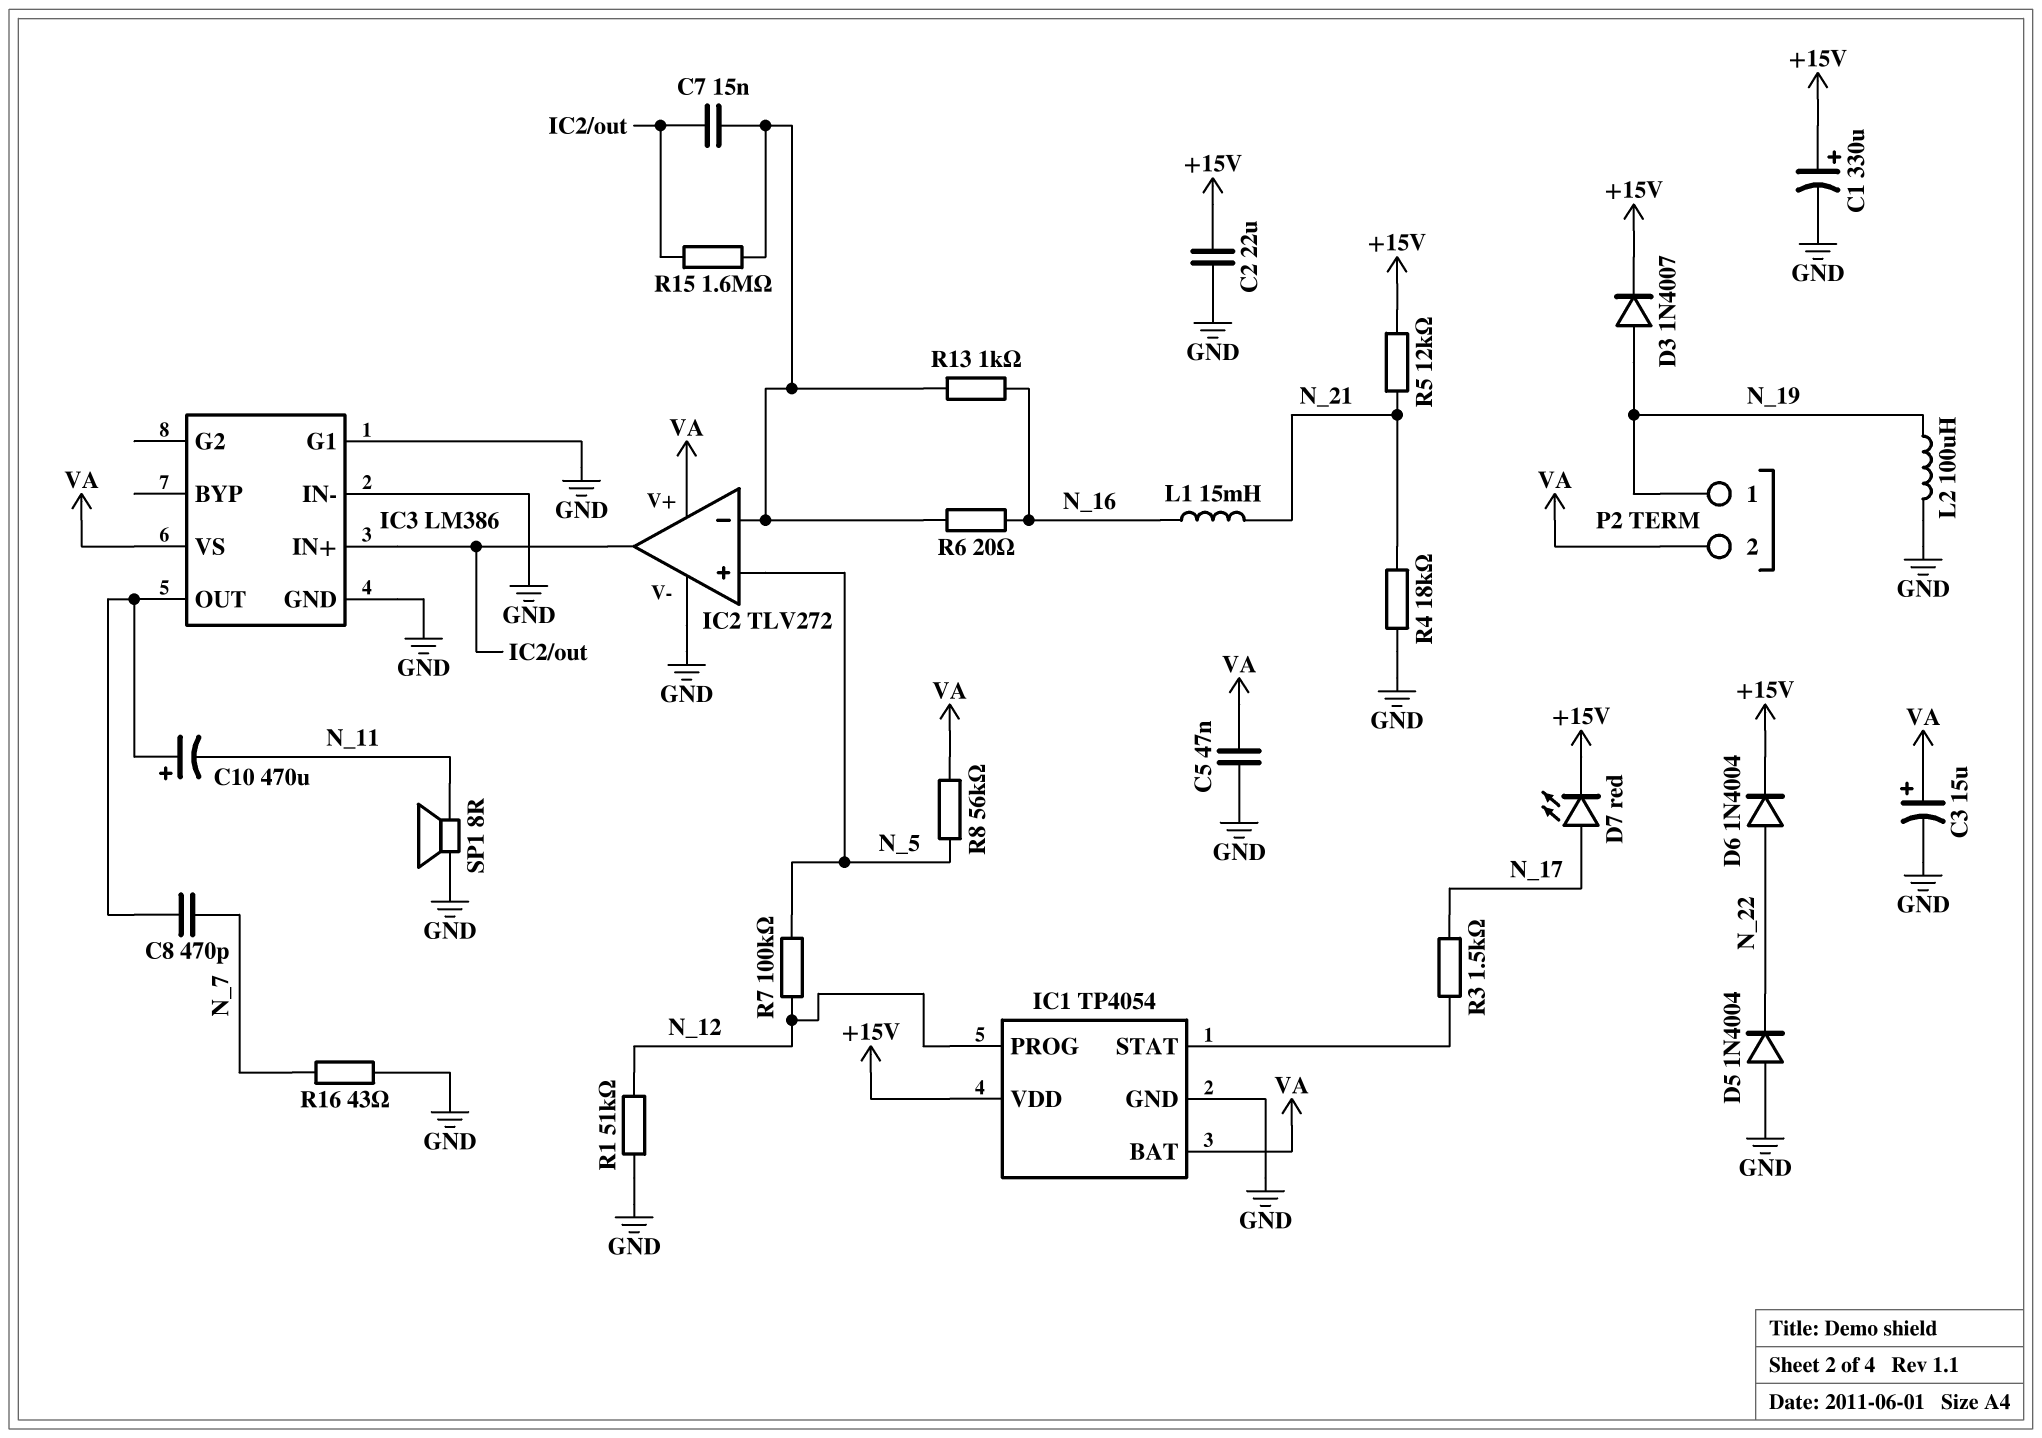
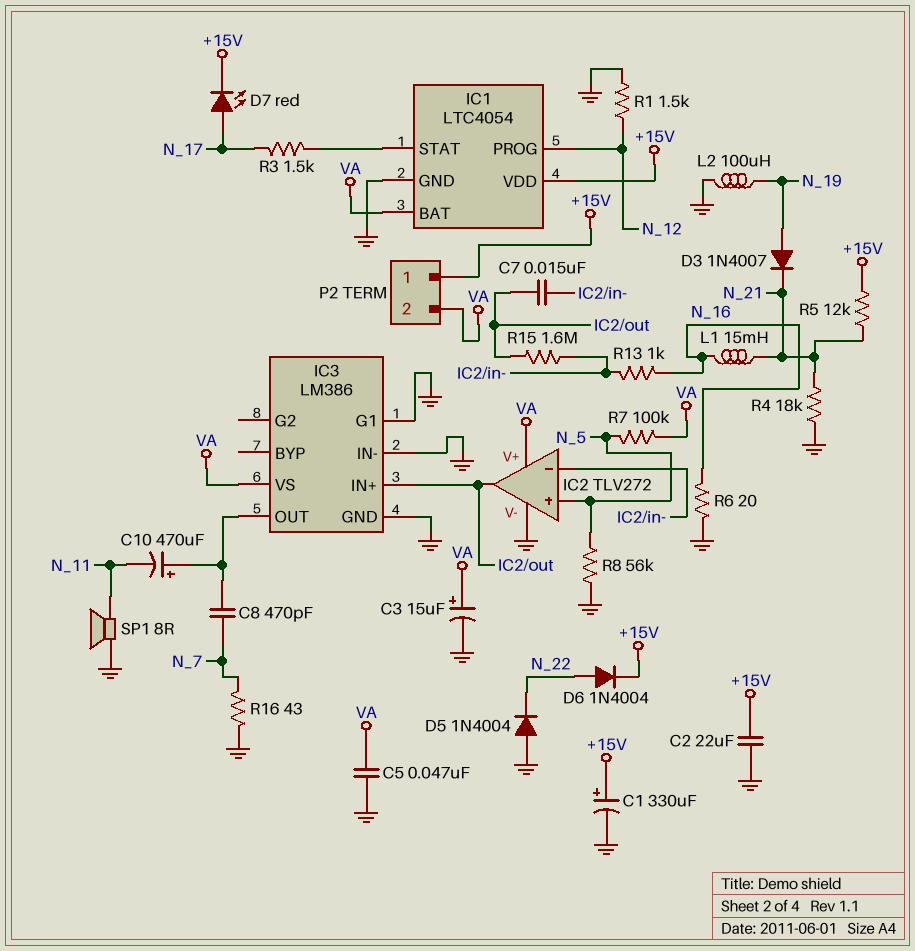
D3: diode 1N4007 (A N_19, K +15V) -> diode 1N4007 (A N_19, K N_21)
IC1: TP4054 -> LTC4054
P2 pin 1: N_19 -> +15V
R1: 51k (GND, N_12) -> 1.5k (GND, N_12)
R6: 20 (IC2/in-, N_16) -> 20 (GND, N_16)
R7: 100k (N_5, N_12) -> 100k (N_5, VA)
R8: 56k (N_5, VA) -> 56k (GND, N_5)

